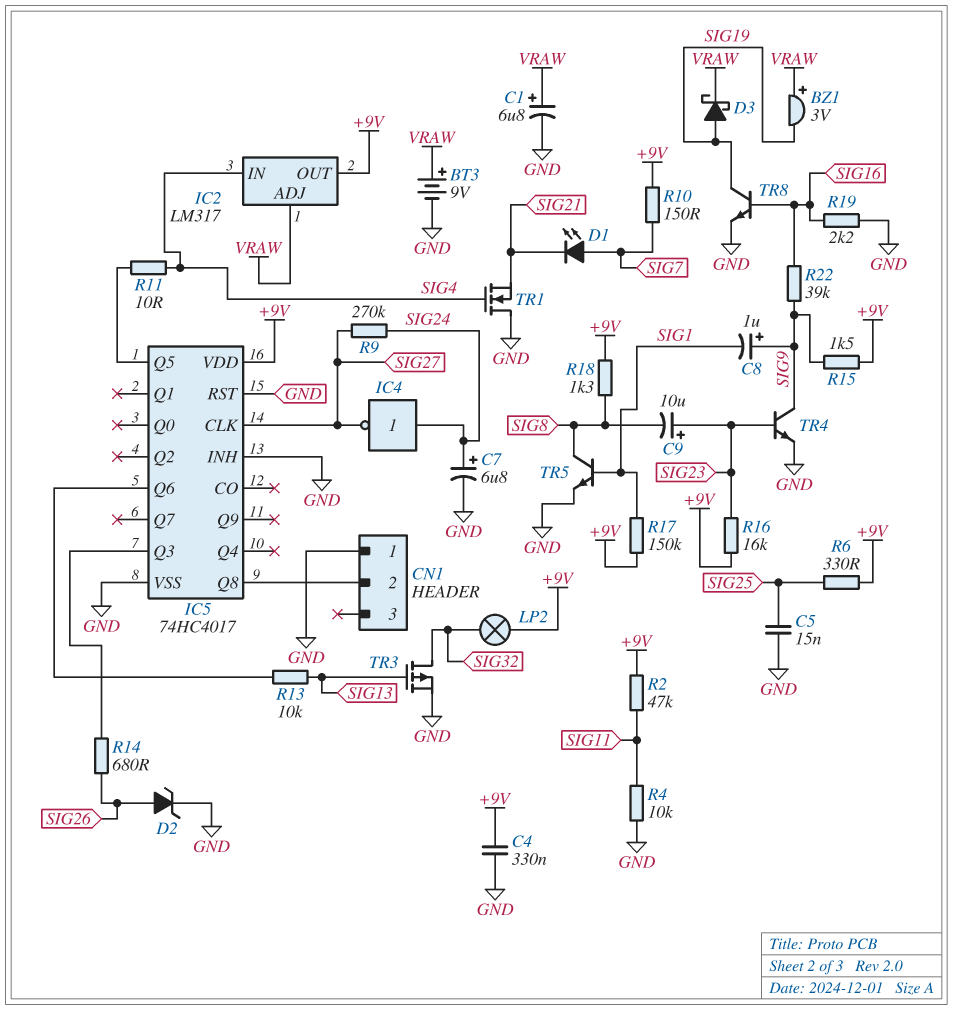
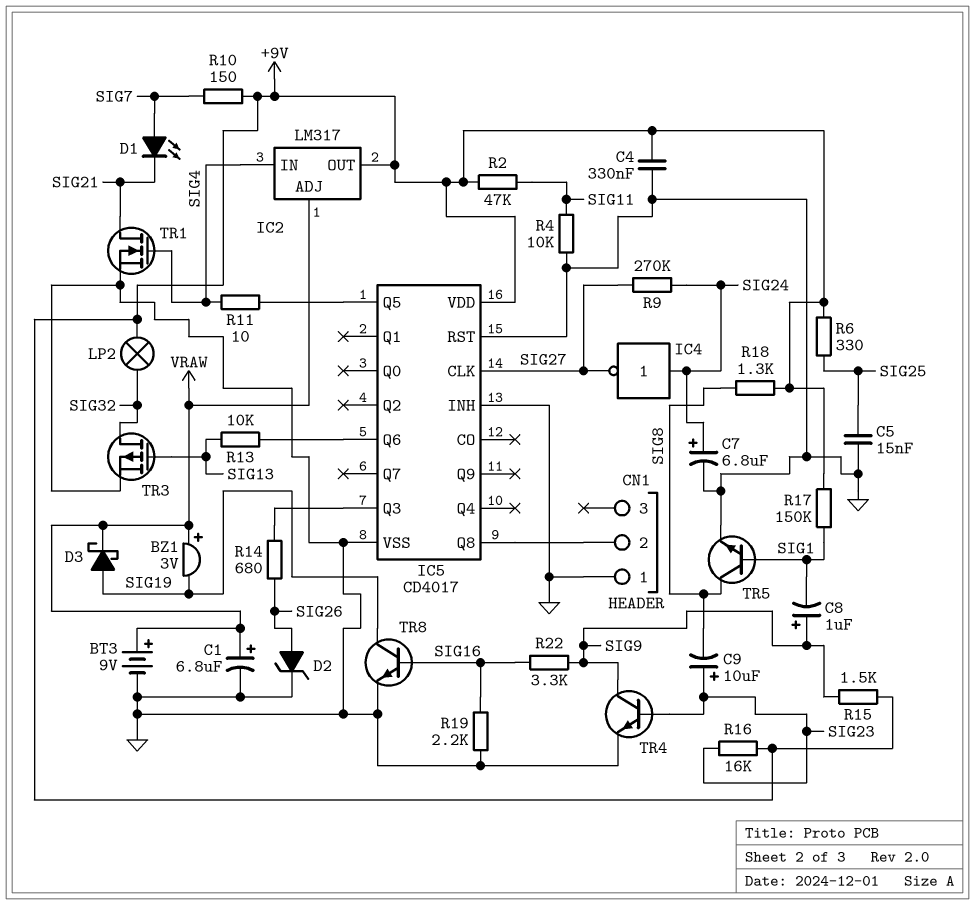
IC5: 74HC4017 -> CD4017
R22: 39k (SIG9, SIG16) -> 3.3k (SIG9, SIG16)
TR1: NMOS (G SIG4, D GND, S SIG21) -> NMOS (G SIG4, D SIG21, S GND)

